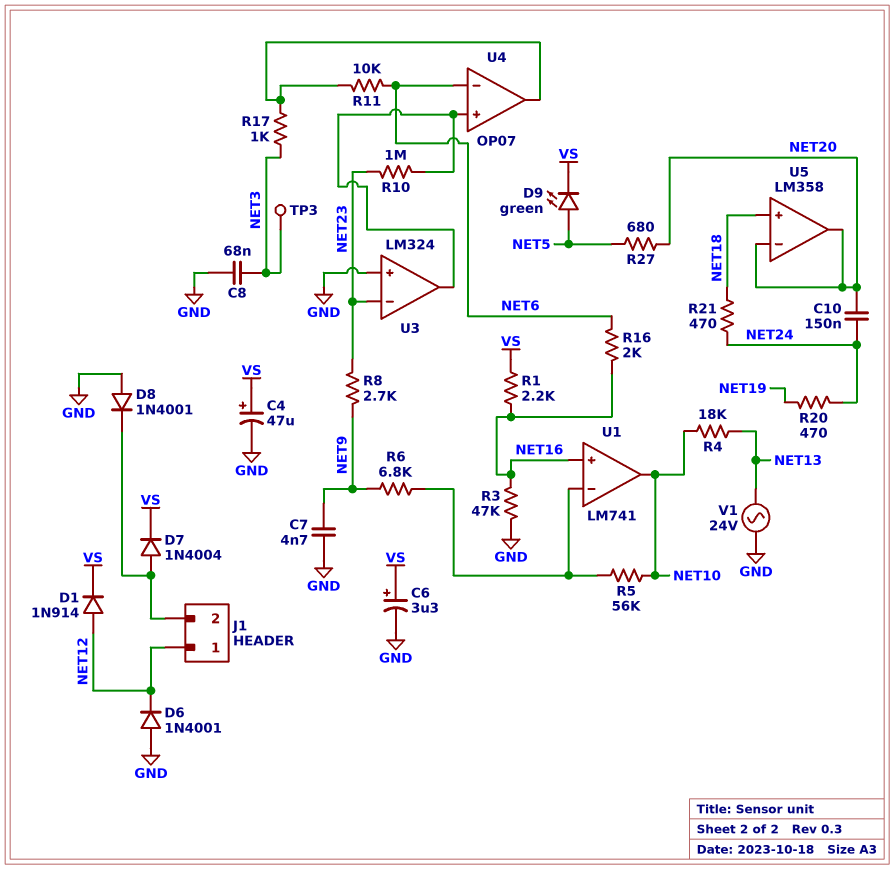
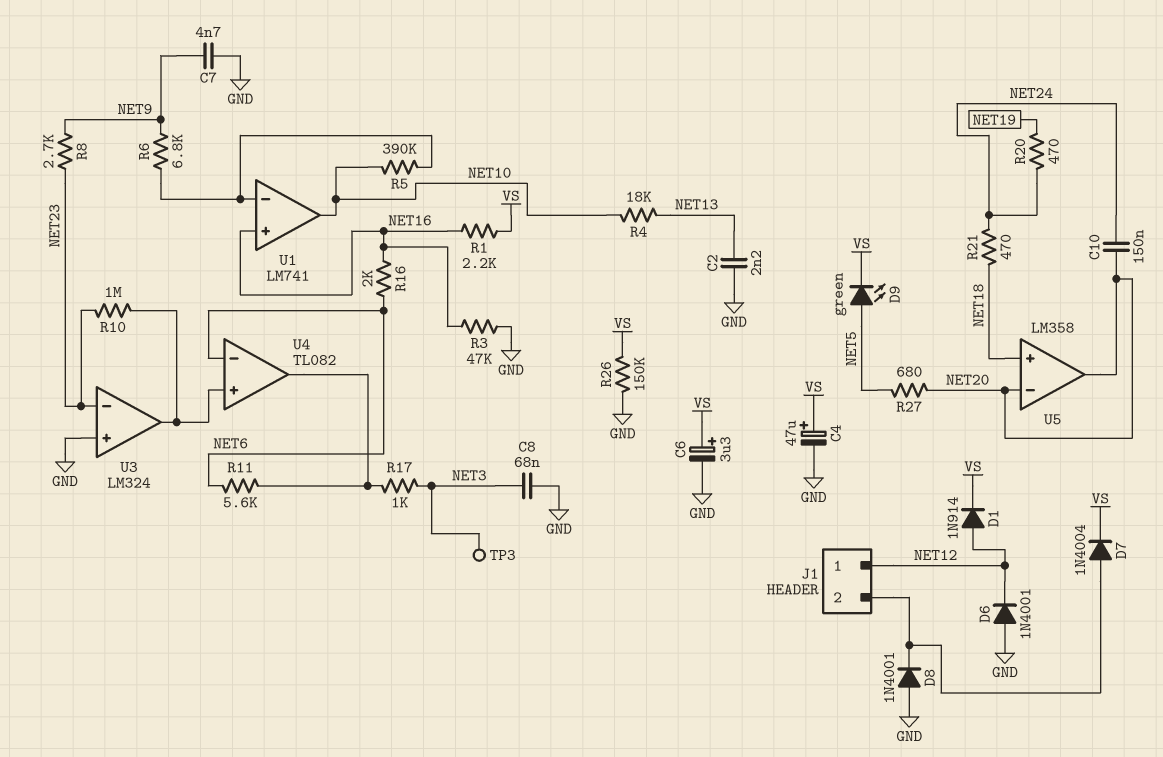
C2: none -> 2.2nF (GND, NET13)
R5: 56k (NET10, U1/in-) -> 390k (NET10, U1/in-)
R11: 10k (NET6, U4/out) -> 5.6k (NET6, U4/out)
R26: none -> 150k (GND, VS)
U4: OP07 -> TL082
V1: AC 24V (GND, NET13) -> none

